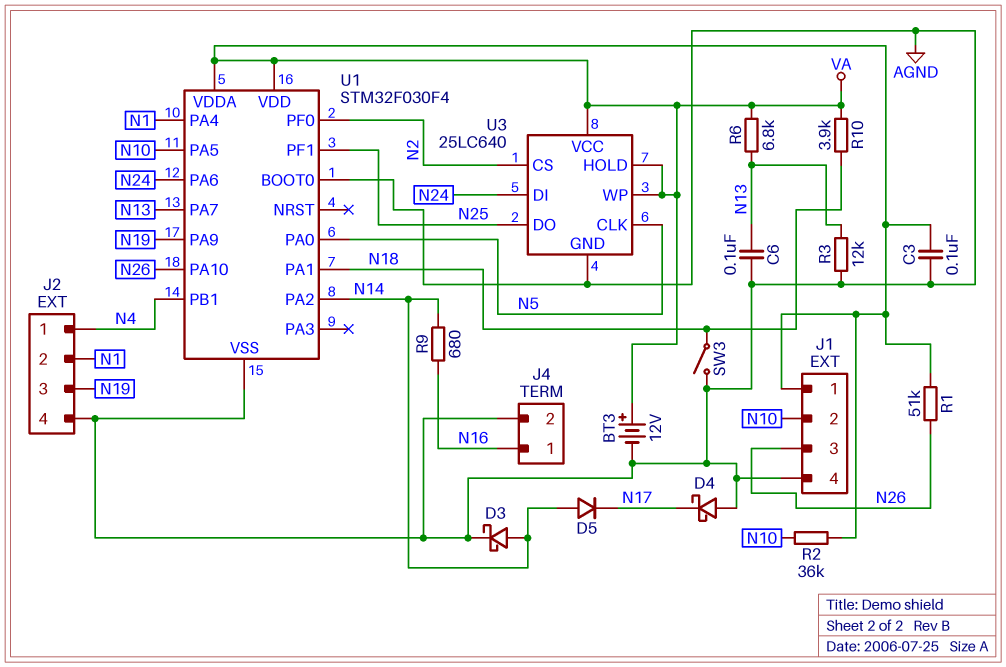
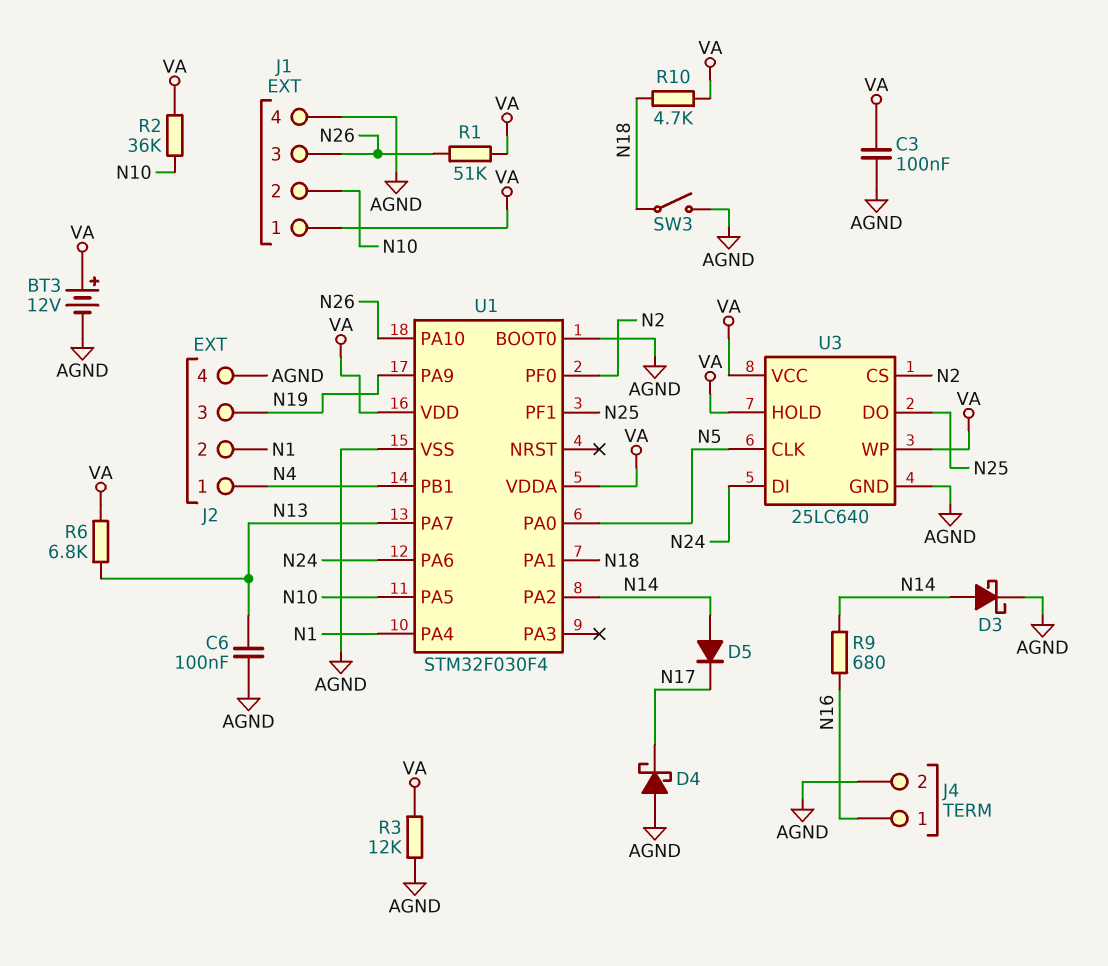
R3: 12k (AGND, N13) -> 12k (AGND, VA)
R10: 3.9k (N18, VA) -> 4.7k (N18, VA)

